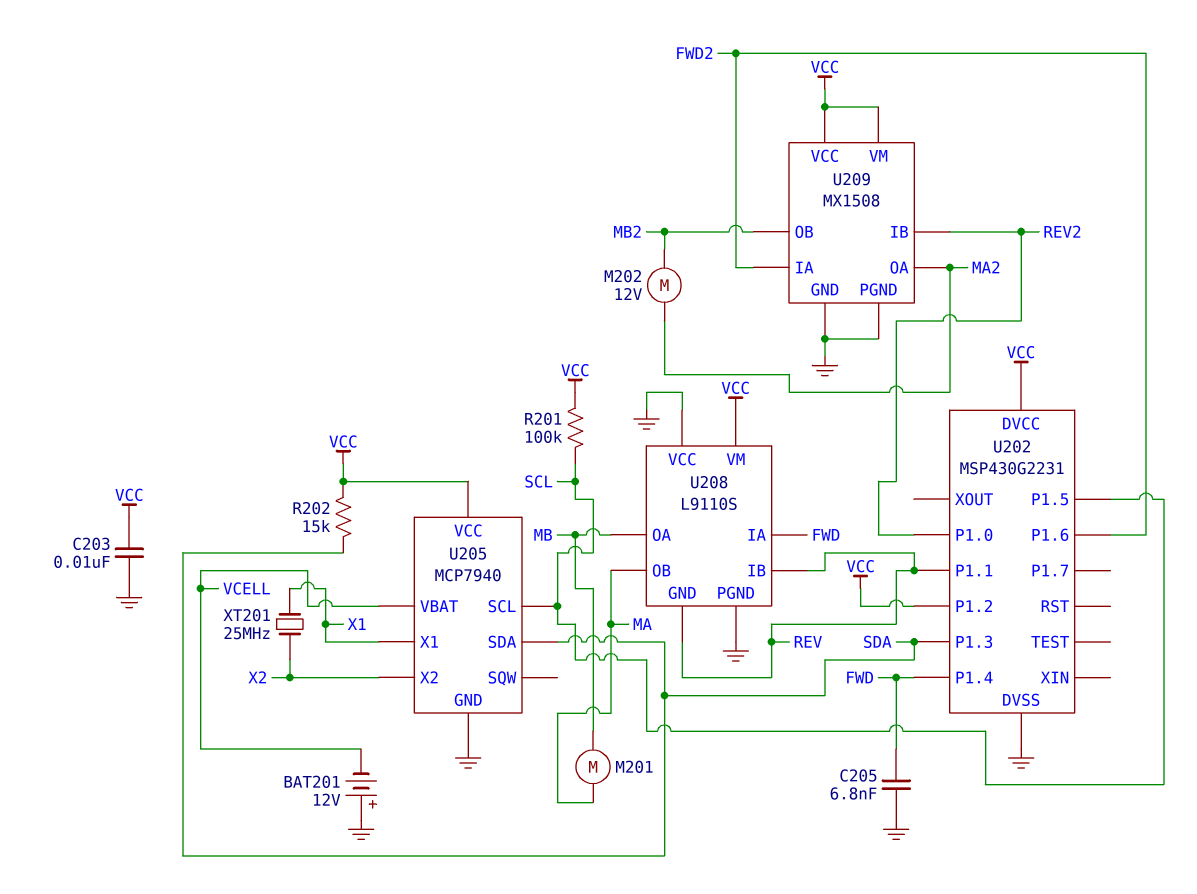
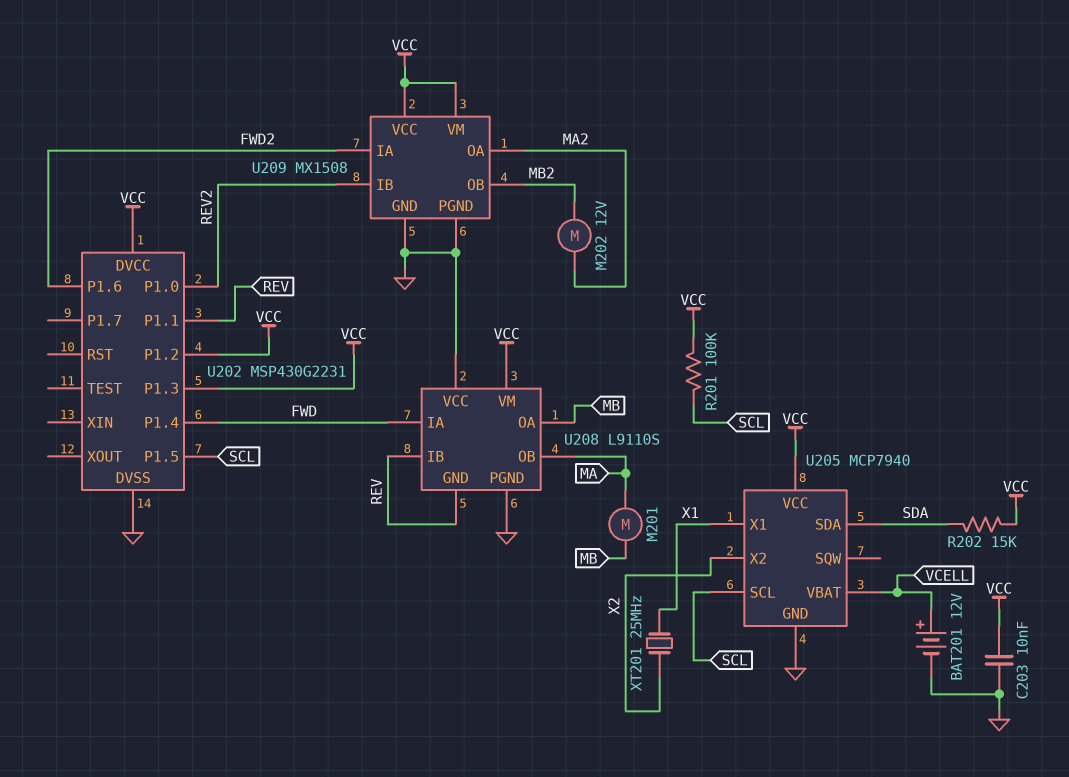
BAT201: 12V (plus GND, minus VCELL) -> 12V (plus VCELL, minus GND)
C205: 6.8nF (FWD, GND) -> none
U202 pin P1.3: SDA -> VCC

